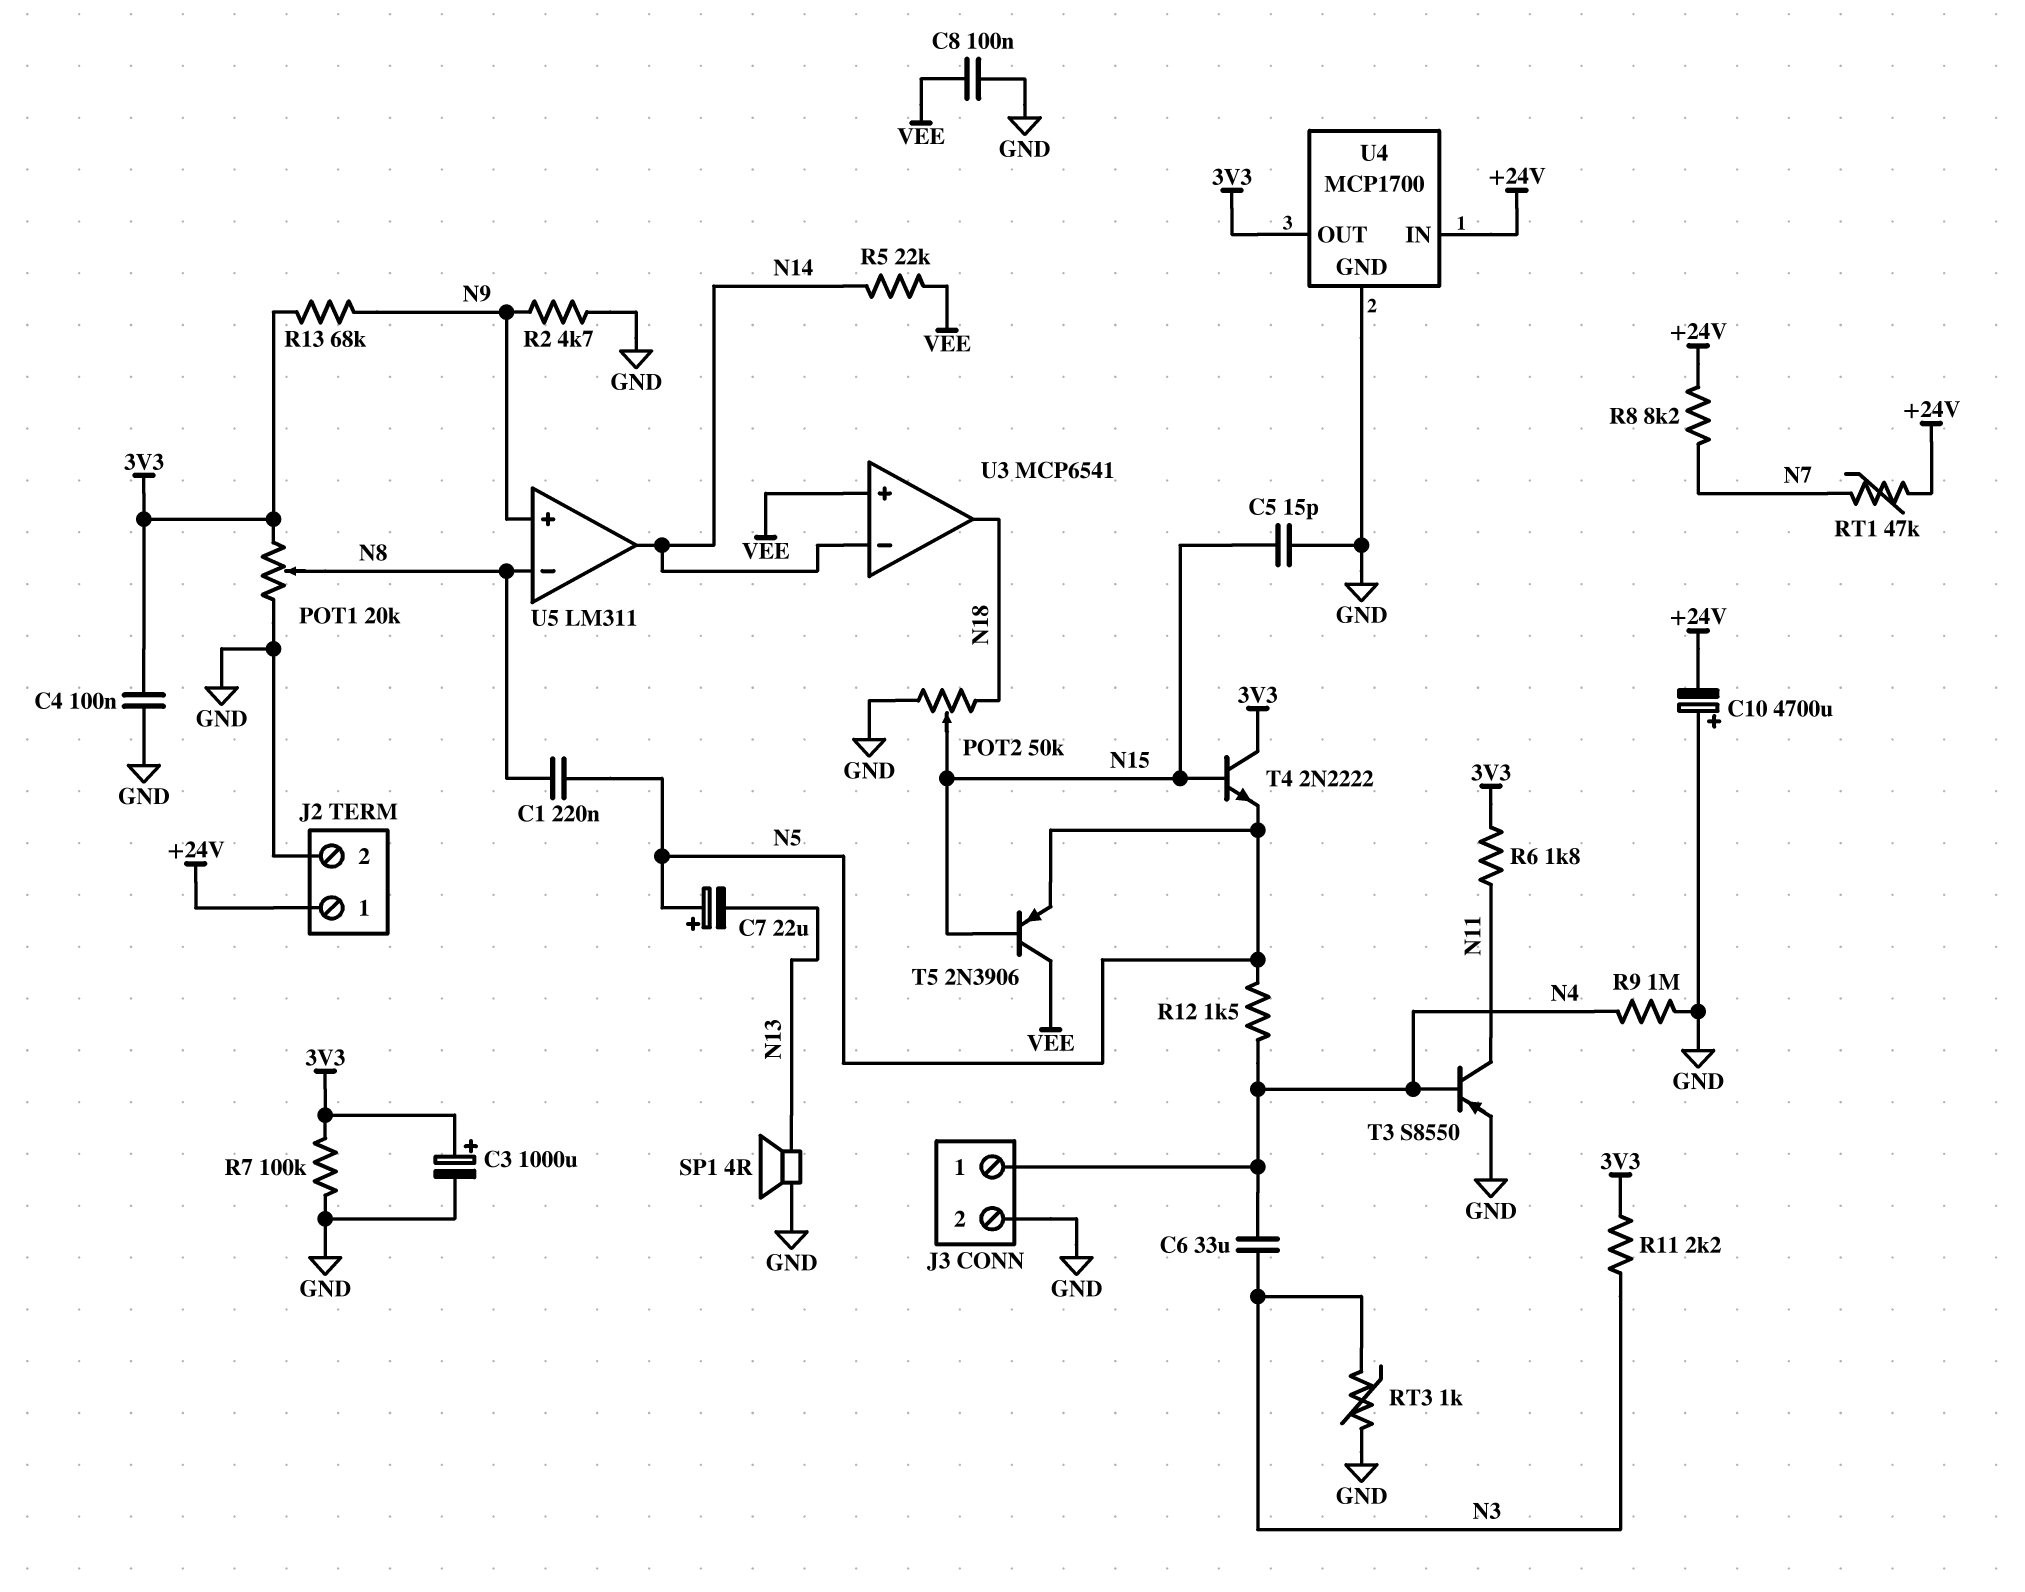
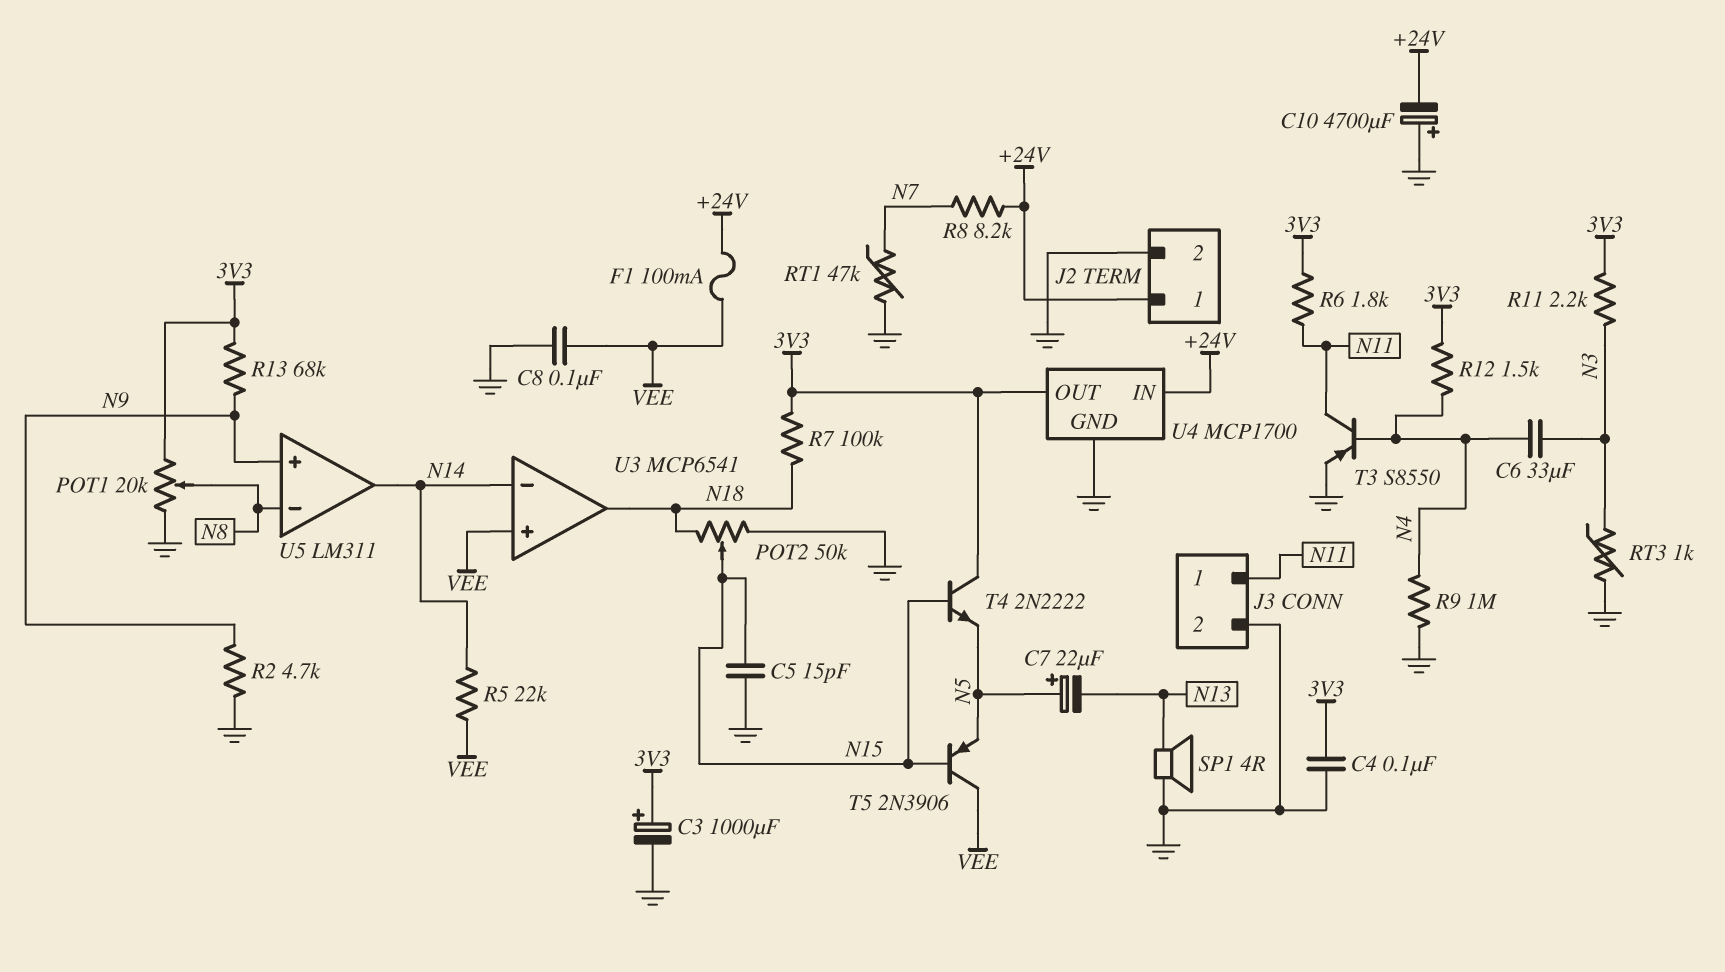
C1: 220nF (N5, N8) -> none
F1: none -> 100mA (+24V, VEE)
J3 pin 1: N4 -> N11
R7: 100k (3V3, GND) -> 100k (3V3, N18)
R12: 1.5k (N4, N5) -> 1.5k (3V3, N4)
RT1: 47k (+24V, N7) -> 47k (GND, N7)

